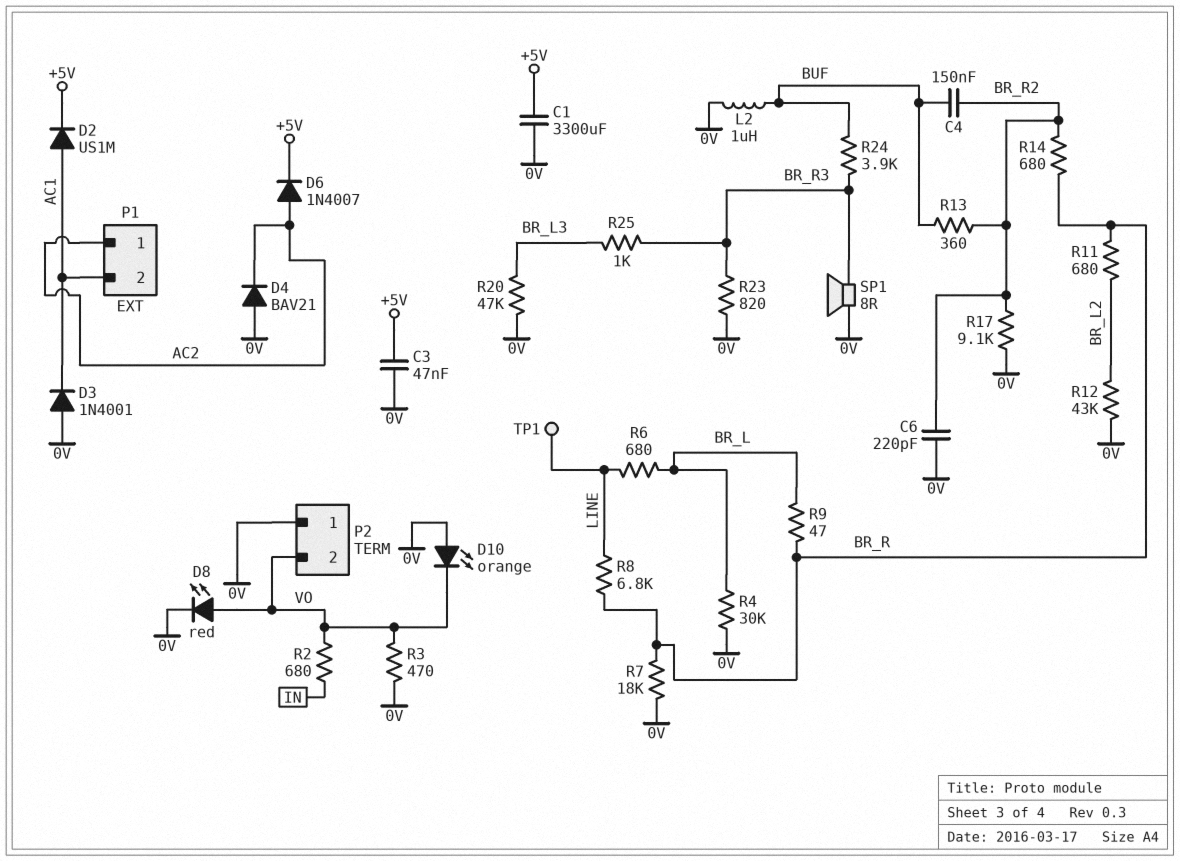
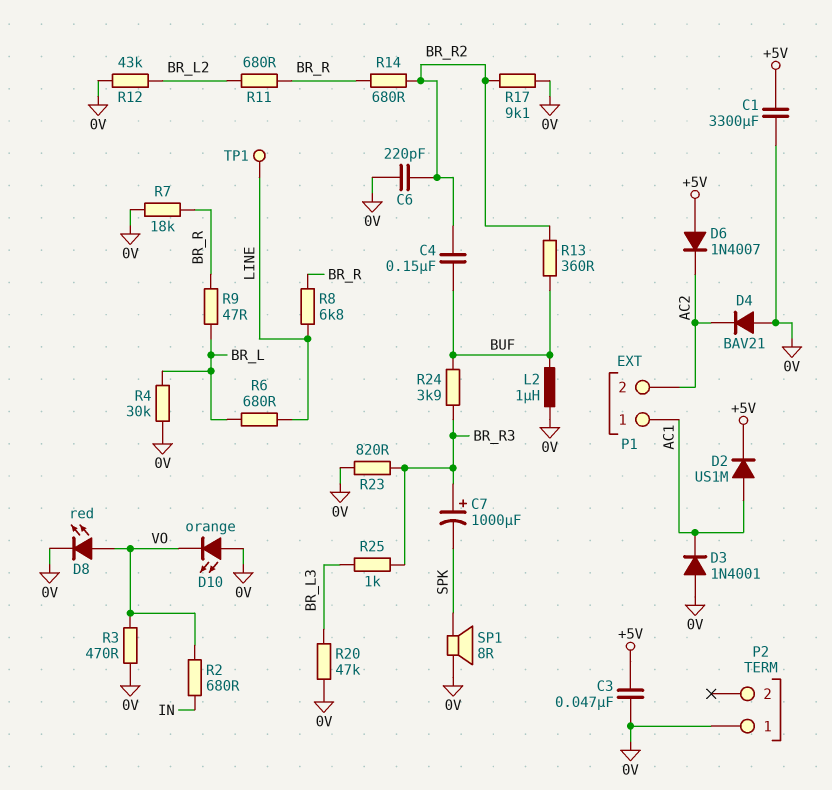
C7: none -> 1000uF (plus BR_R3, minus SPK)
D6: diode 1N4007 (A AC2, K +5V) -> diode 1N4007 (A +5V, K AC2)
P1 pin 1: AC2 -> AC1
P1 pin 2: AC1 -> AC2
P2 pin 2: VO -> none
SP1: speaker 8R (0V, BR_R3) -> speaker 8R (0V, SPK)

